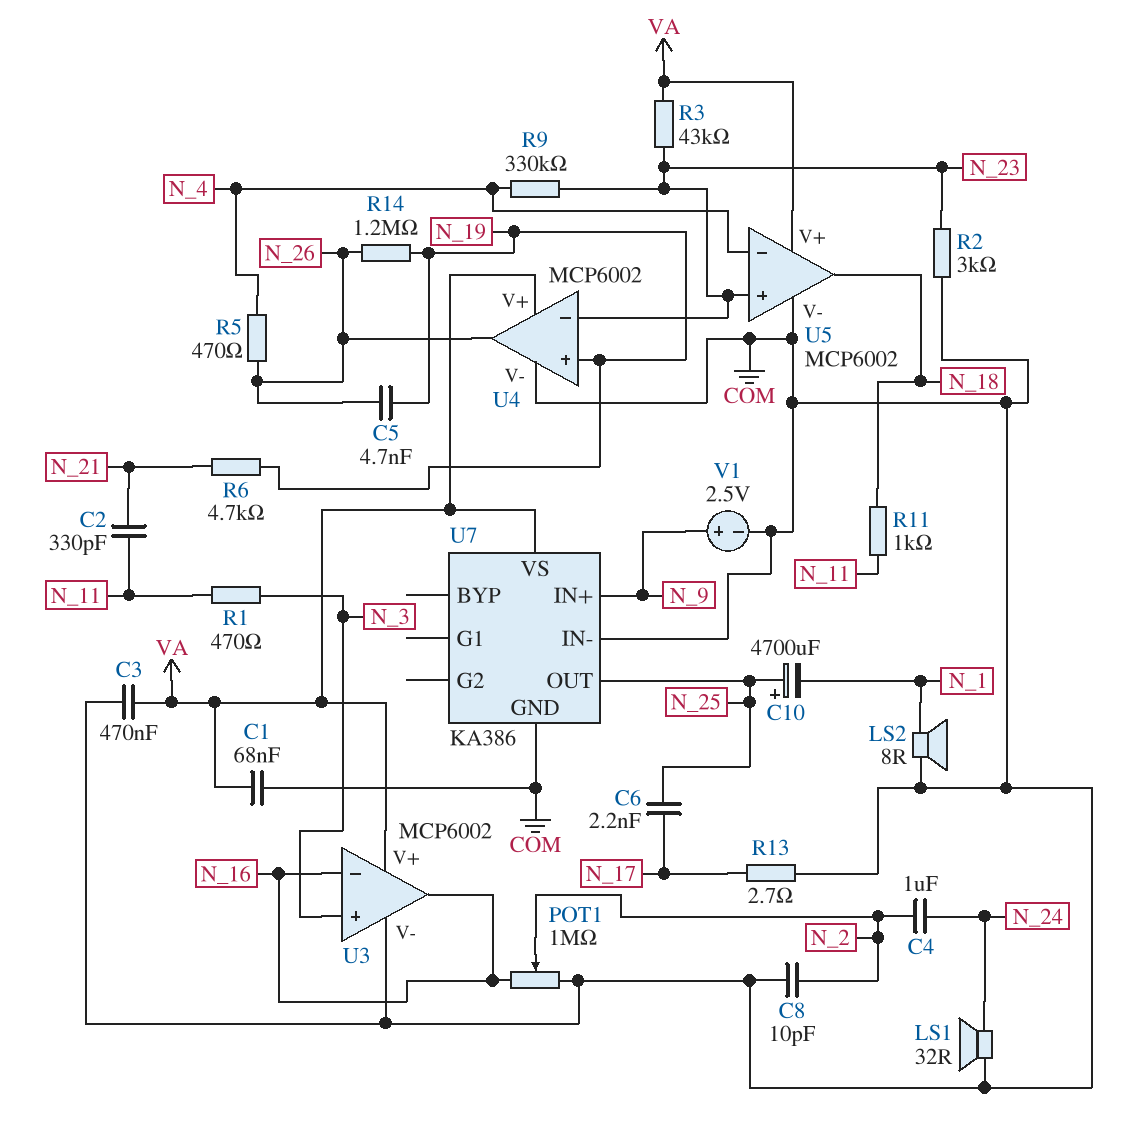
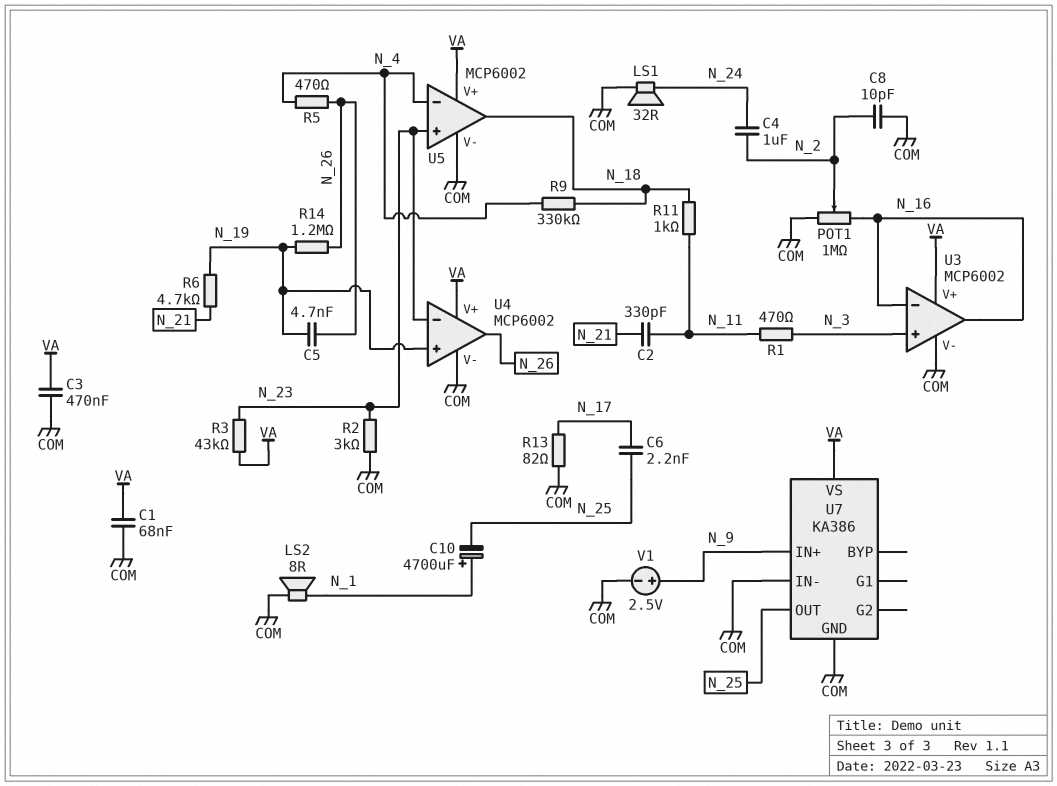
C10: 4700uF (plus N_25, minus N_1) -> 4700uF (plus N_1, minus N_25)
R9: 330k (N_4, N_23) -> 330k (N_4, N_18)
R13: 2.7 (COM, N_17) -> 82 (COM, N_17)

